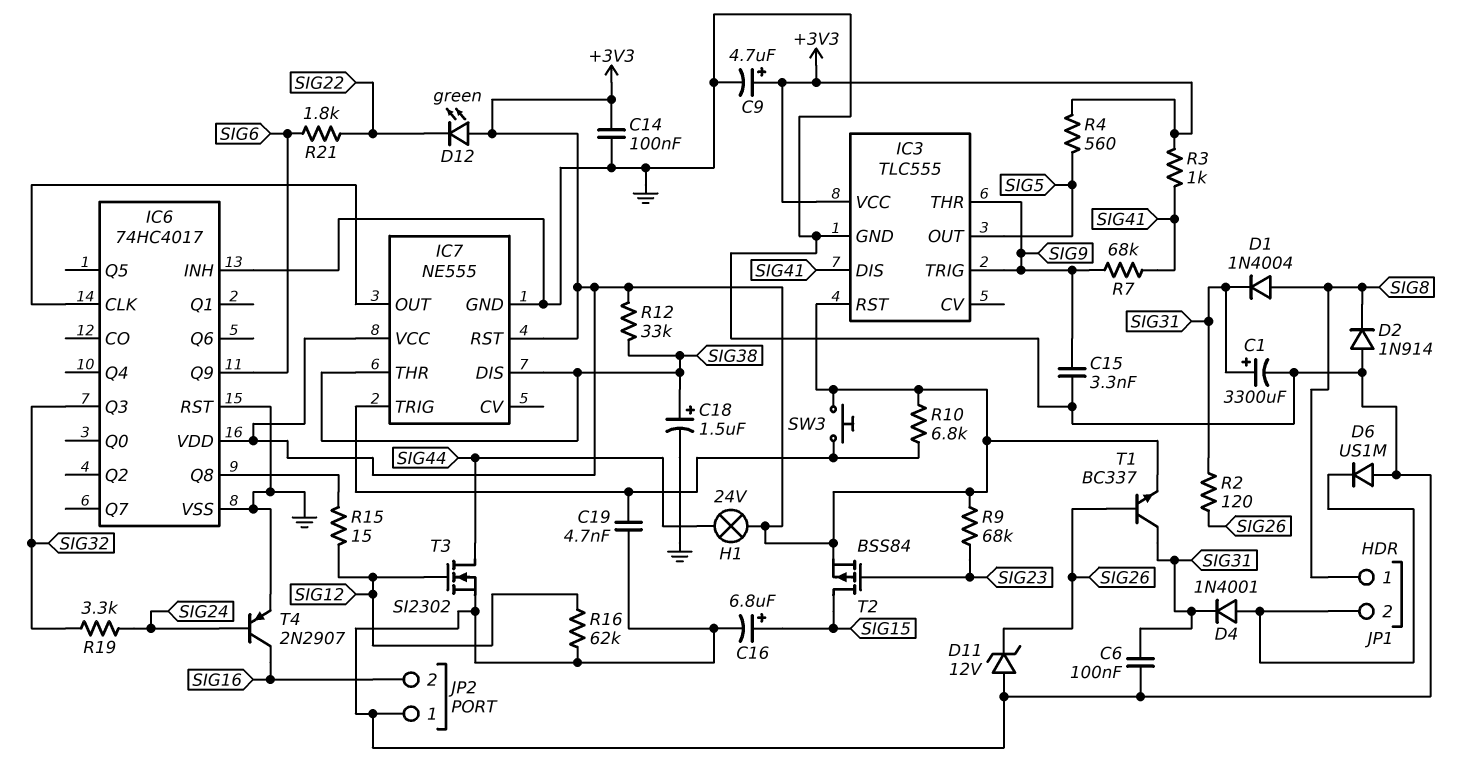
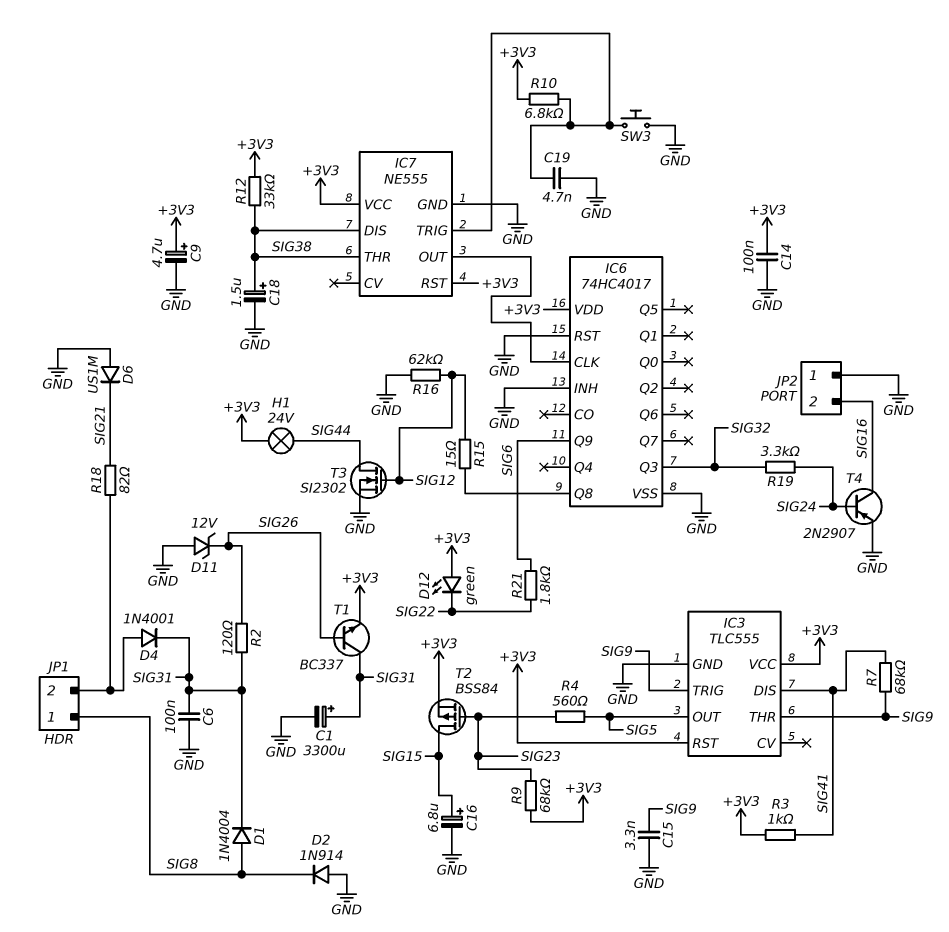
D6: diode US1M (A GND, K JP1/2) -> diode US1M (A GND, K SIG21)
R4: 560 (+3V3, SIG5) -> 560 (SIG5, SIG23)
R18: none -> 82 (JP1/2, SIG21)
SW3: button (+3V3, IC7/TRIG) -> button (GND, IC7/TRIG)

